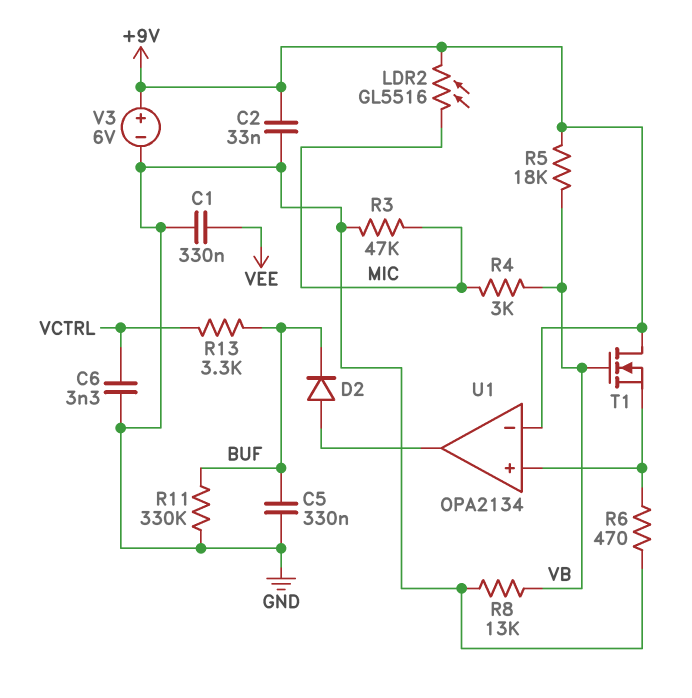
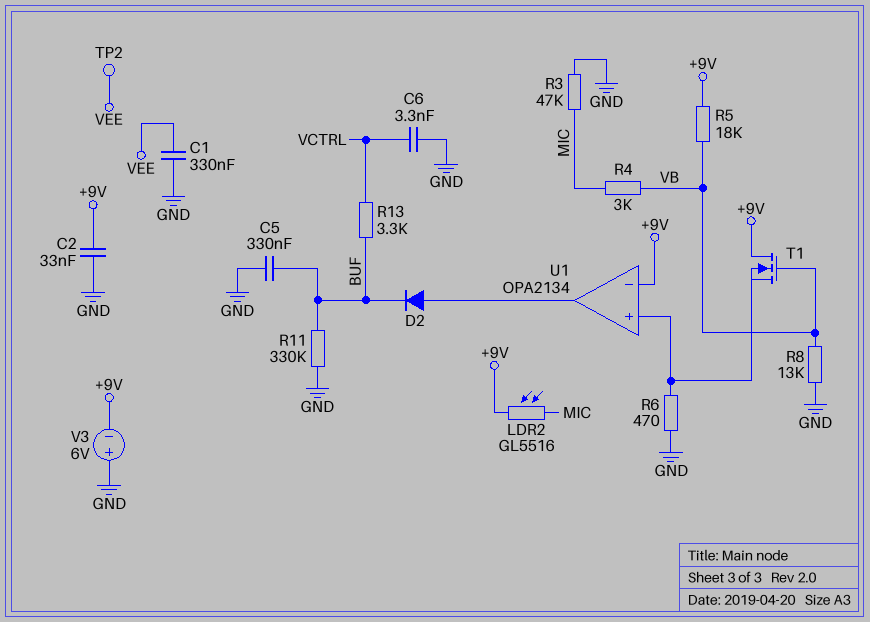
TP2: none -> test point (VEE)
V3: 6V (plus +9V, minus GND) -> 6V (plus GND, minus +9V)

